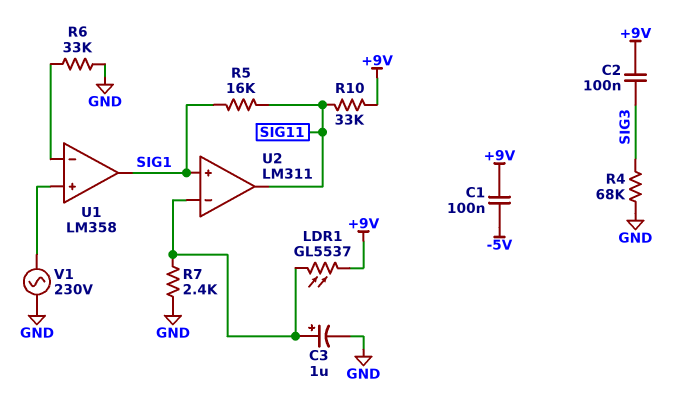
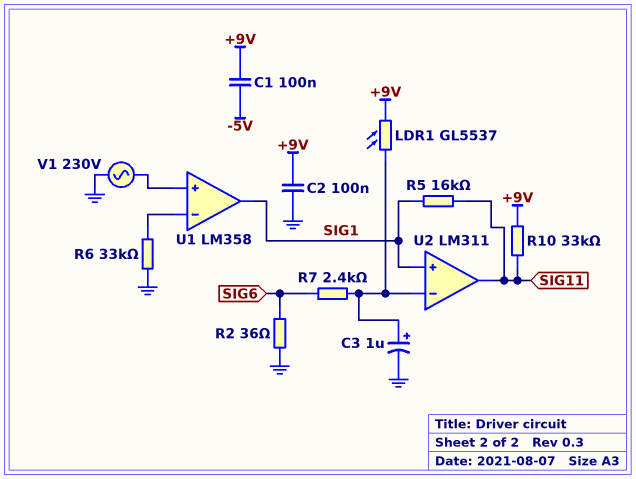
C2: 100nF (+9V, SIG3) -> 100nF (+9V, GND)
R2: none -> 36 (GND, SIG6)
R4: 68k (GND, SIG3) -> none
R7: 2.4k (GND, U2/in-) -> 2.4k (SIG6, U2/in-)

